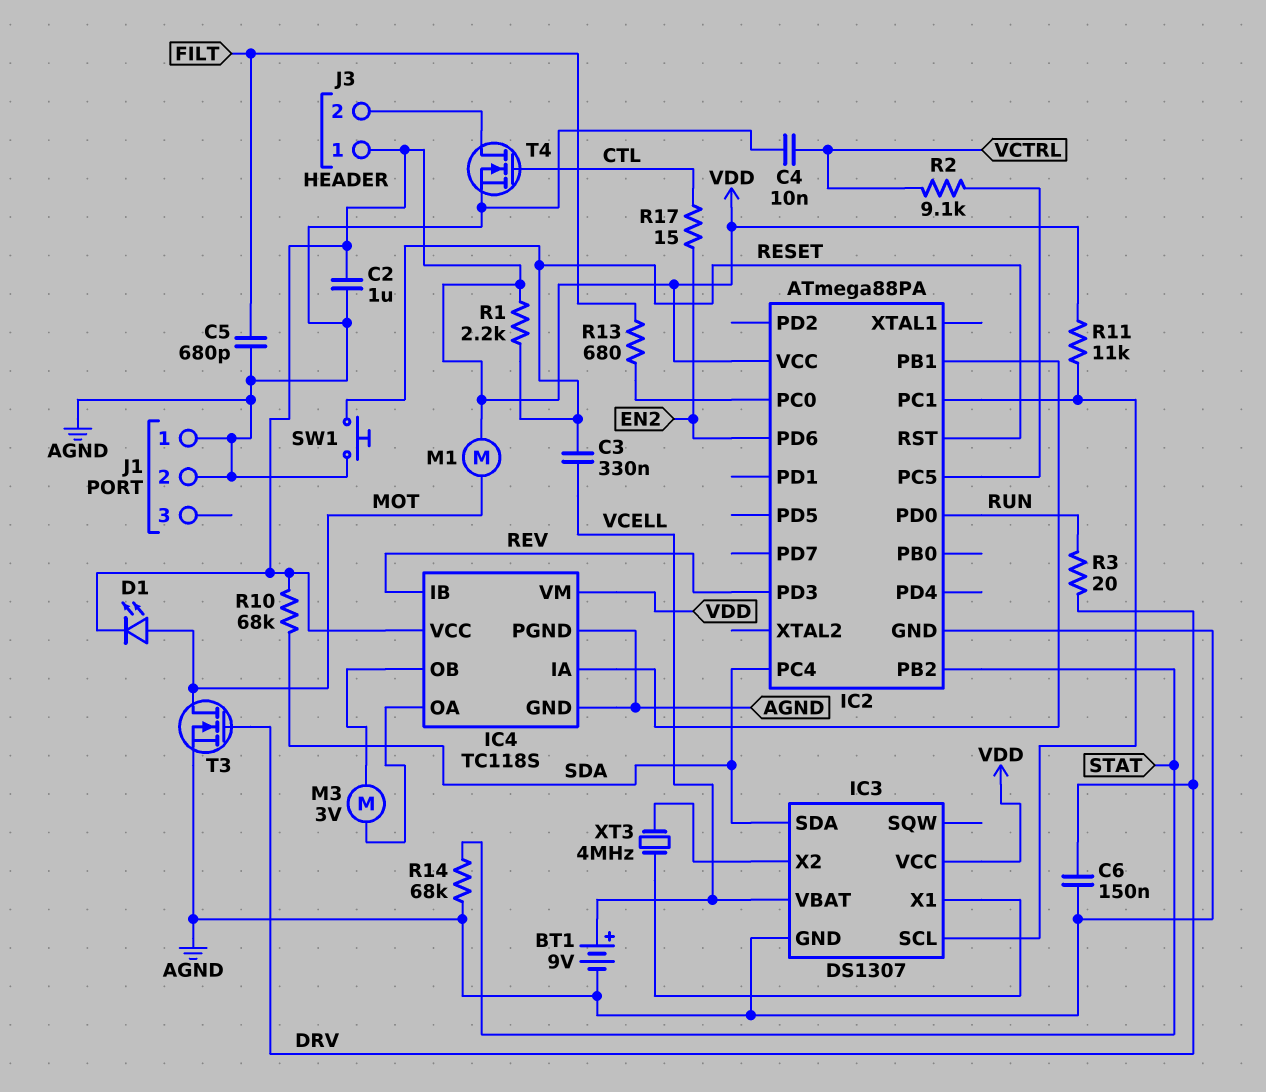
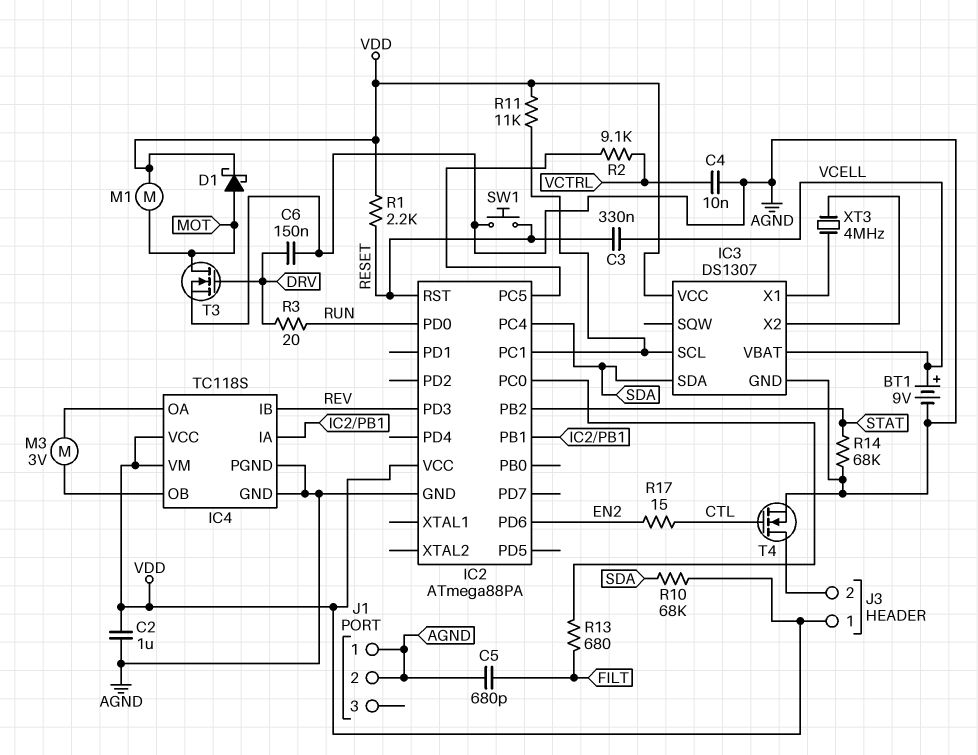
D1: LED (A MOT, K VDD) -> schottky (A MOT, K VDD)

